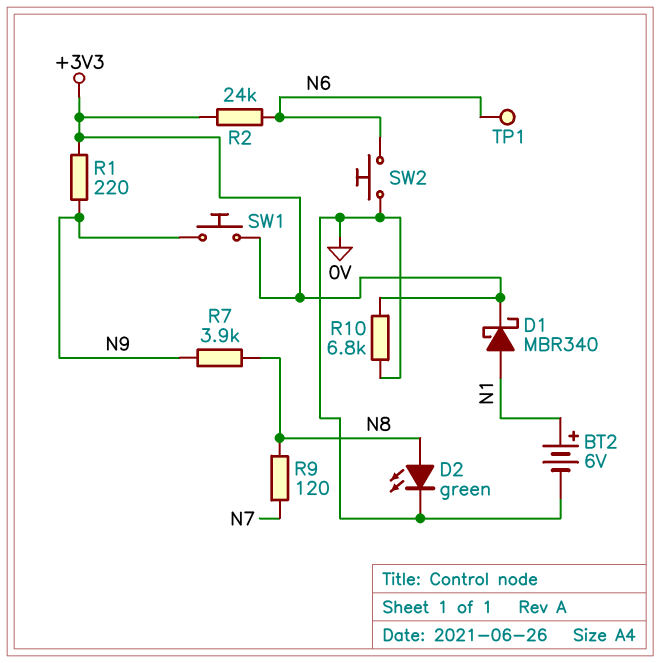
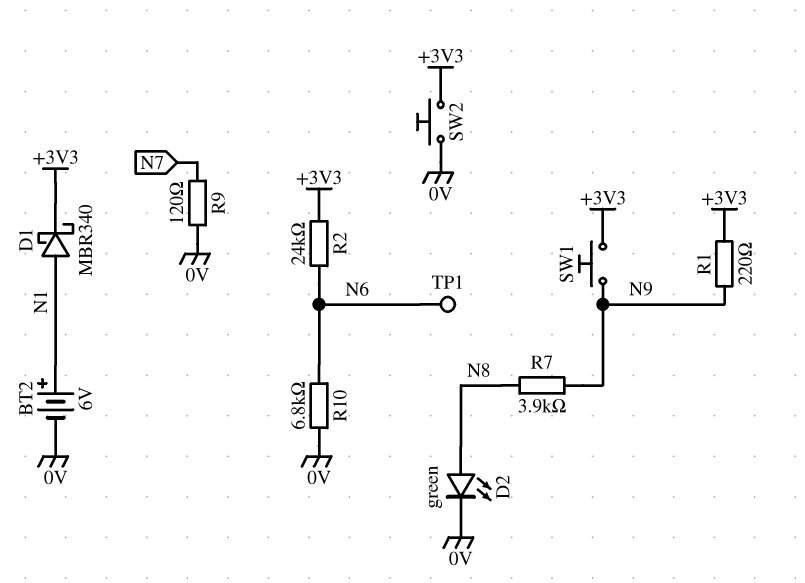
R9: 120 (N7, N8) -> 120 (0V, N7)
R10: 6.8k (+3V3, 0V) -> 6.8k (0V, N6)
SW2: button (0V, N6) -> button (+3V3, 0V)

